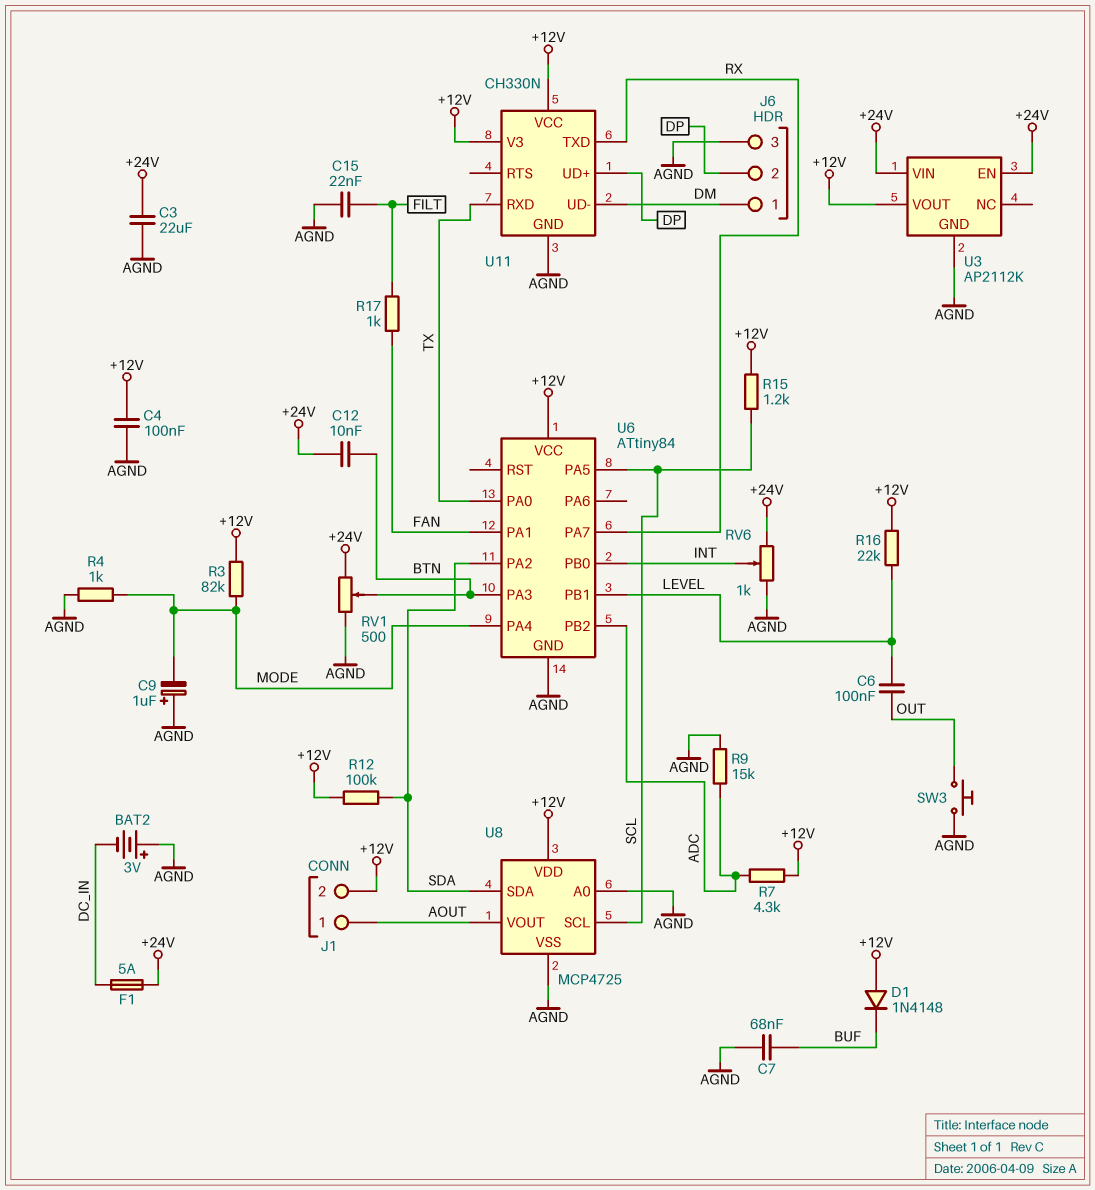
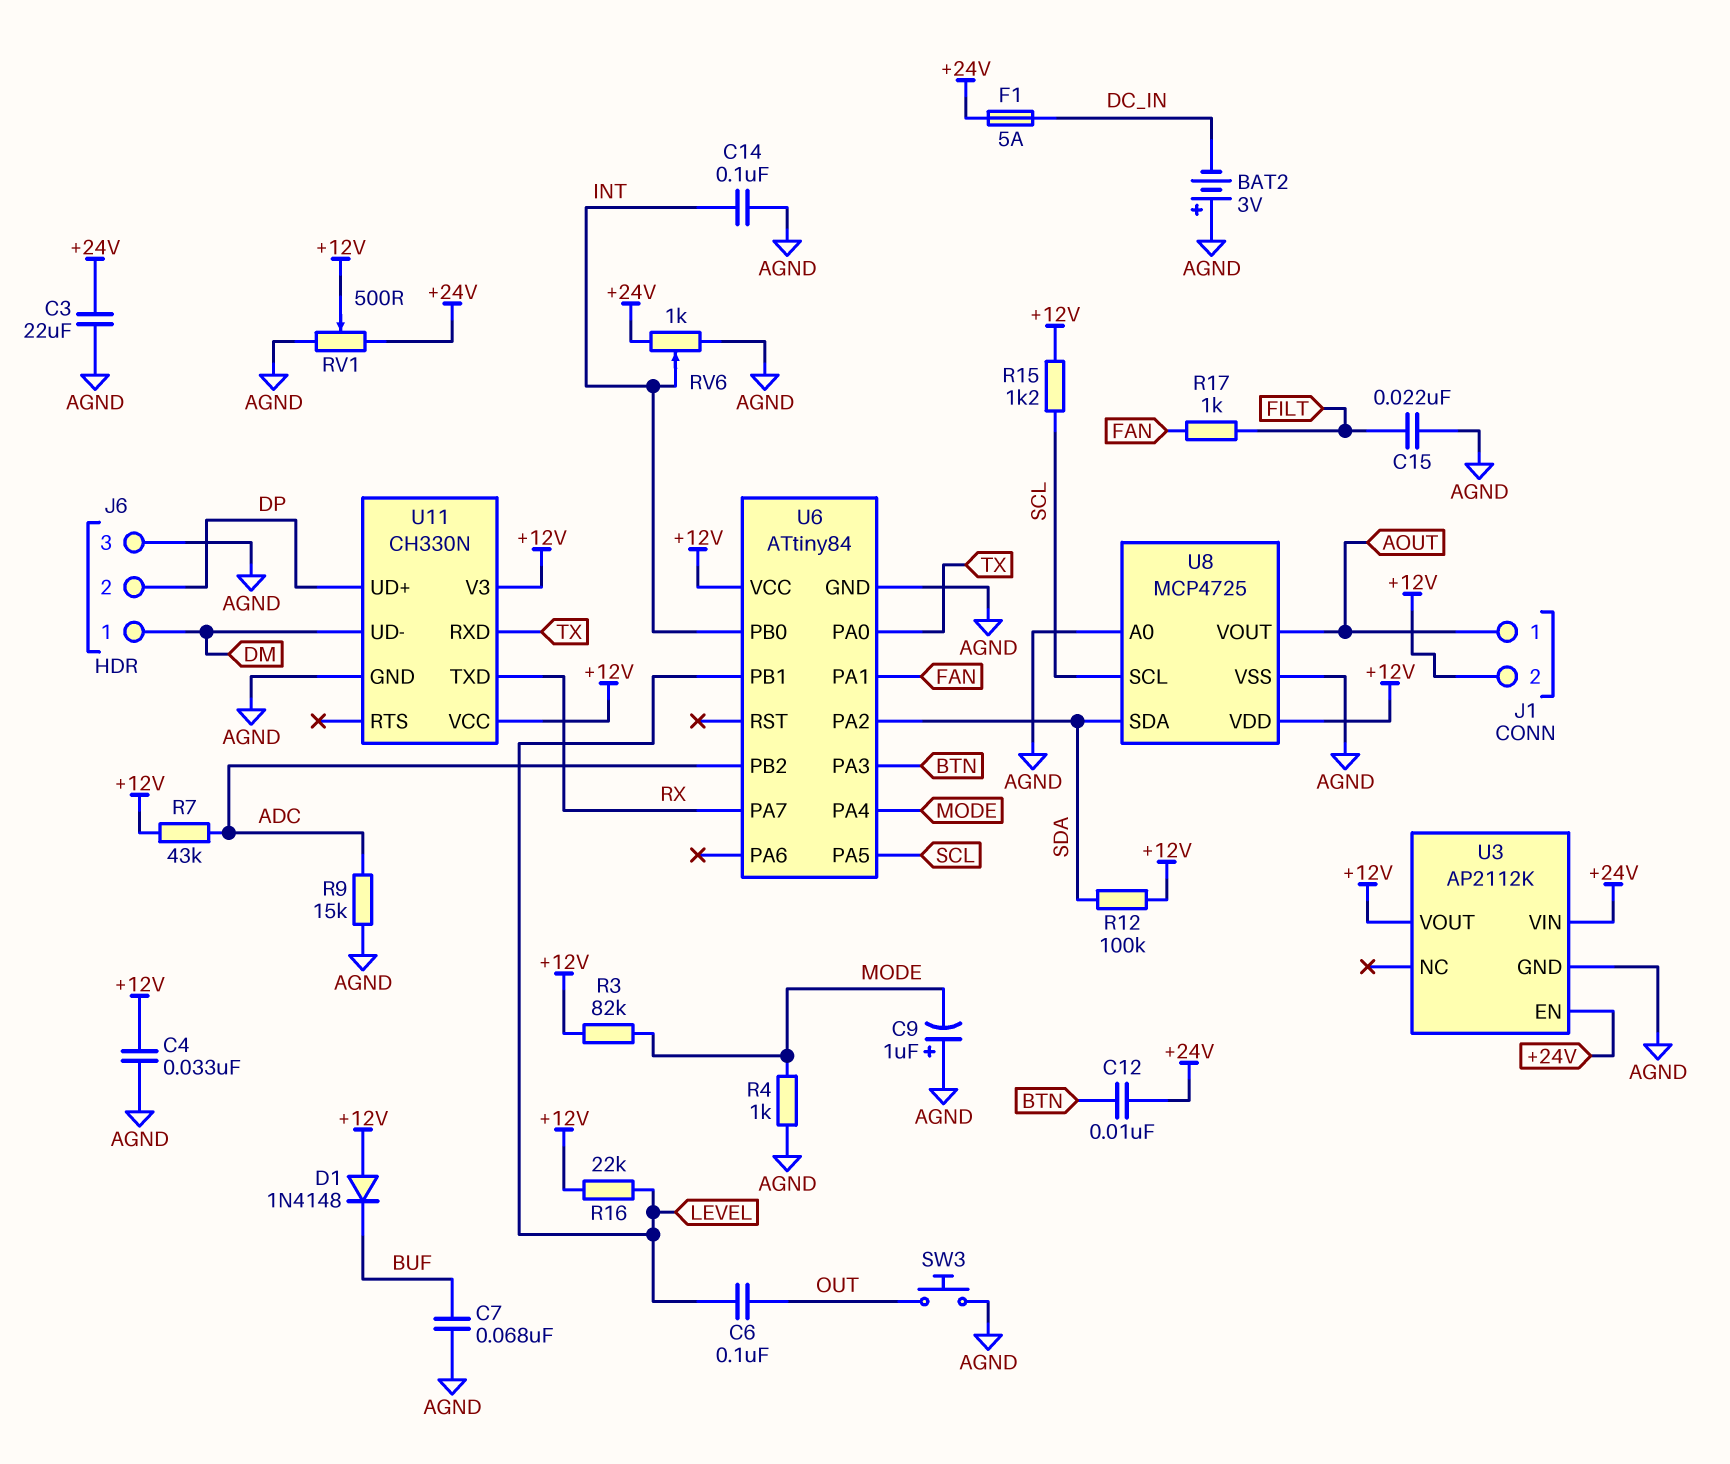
C4: 100nF (+12V, AGND) -> 33nF (+12V, AGND)
C14: none -> 100nF (AGND, INT)
R7: 4.3k (+12V, ADC) -> 43k (+12V, ADC)
RV1: 500 (+24V, AGND, wiper BTN) -> 500 (+24V, AGND, wiper +12V)

